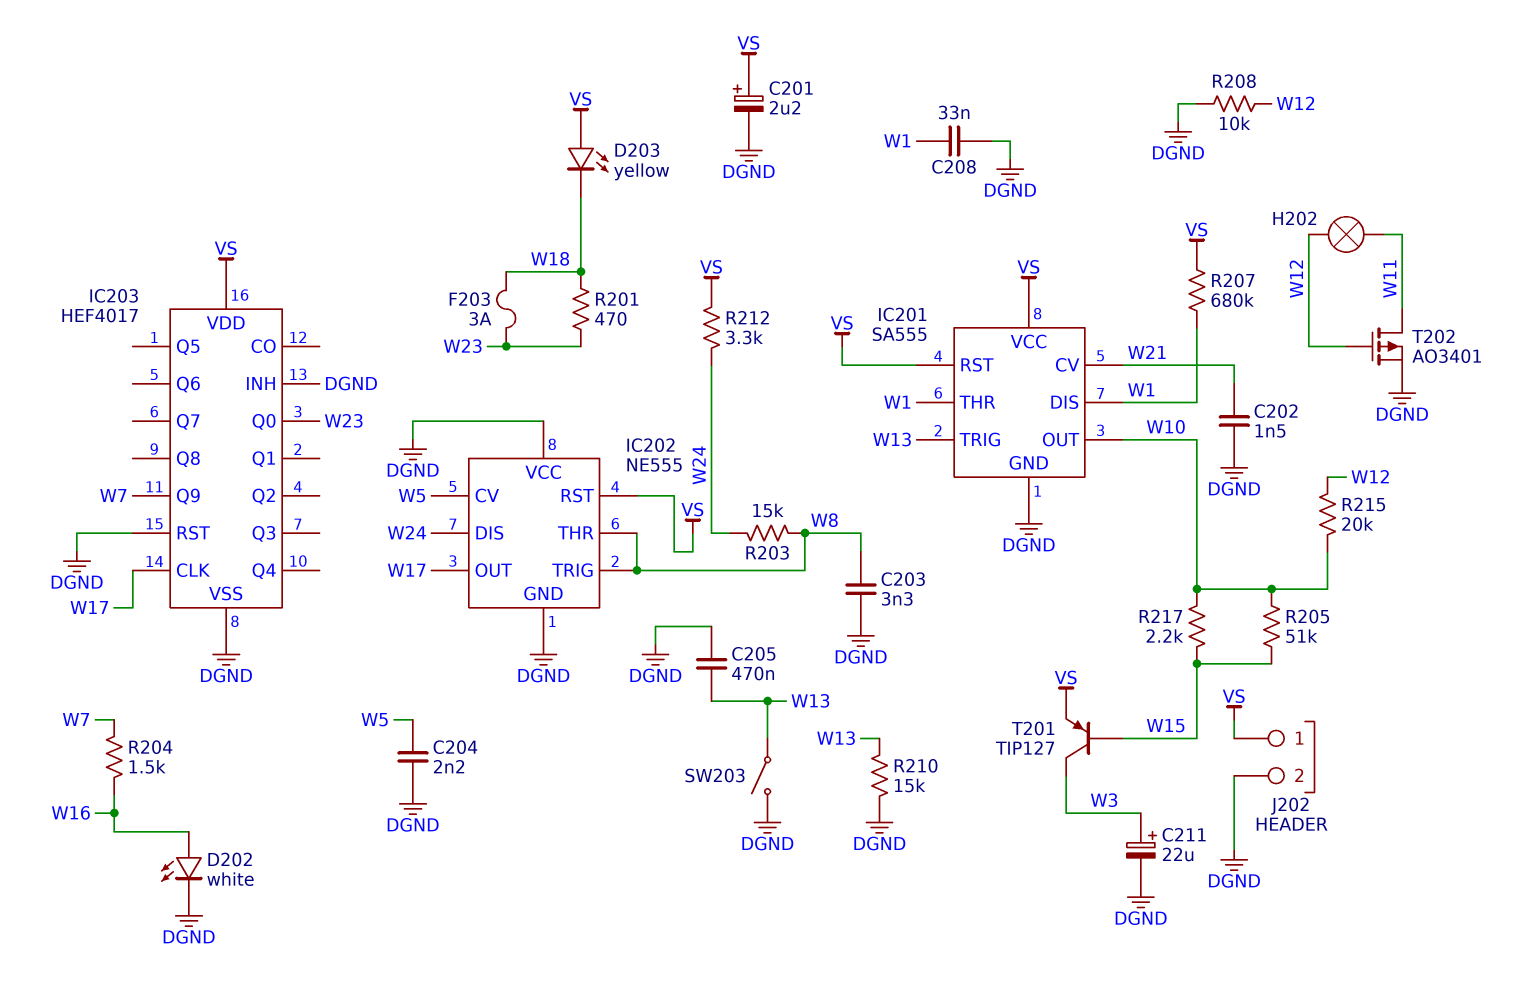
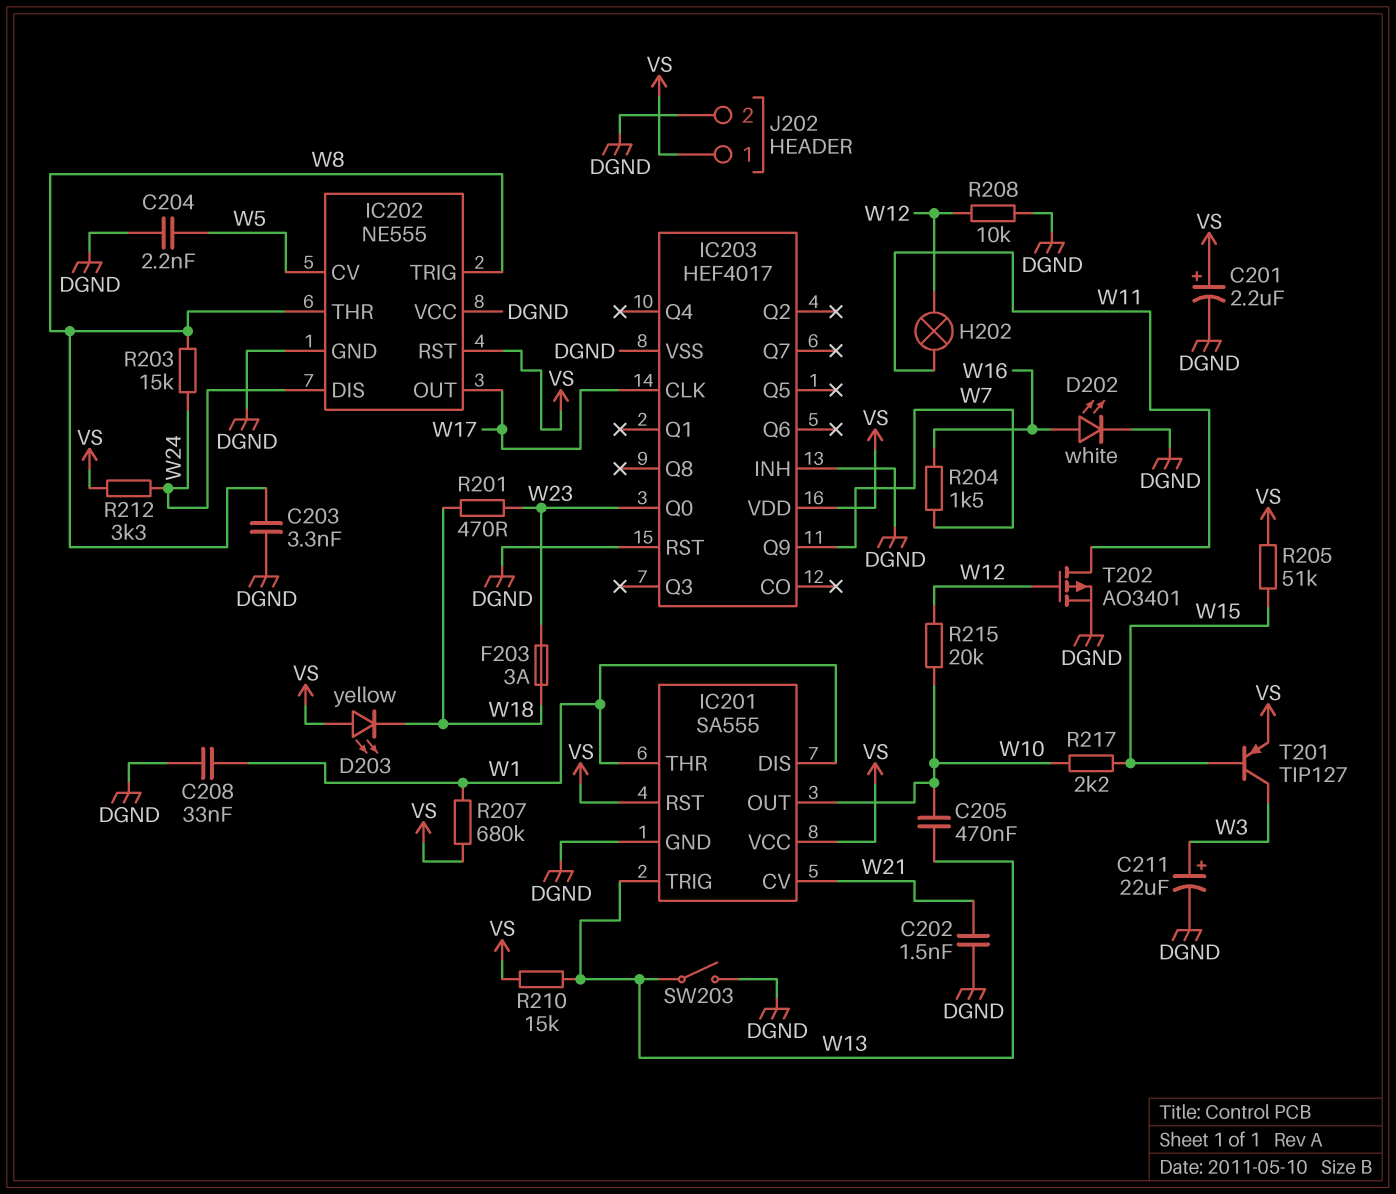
C205: 470nF (DGND, W13) -> 470nF (W10, W13)
R205: 51k (W10, W15) -> 51k (VS, W15)
R210: 15k (DGND, W13) -> 15k (VS, W13)

